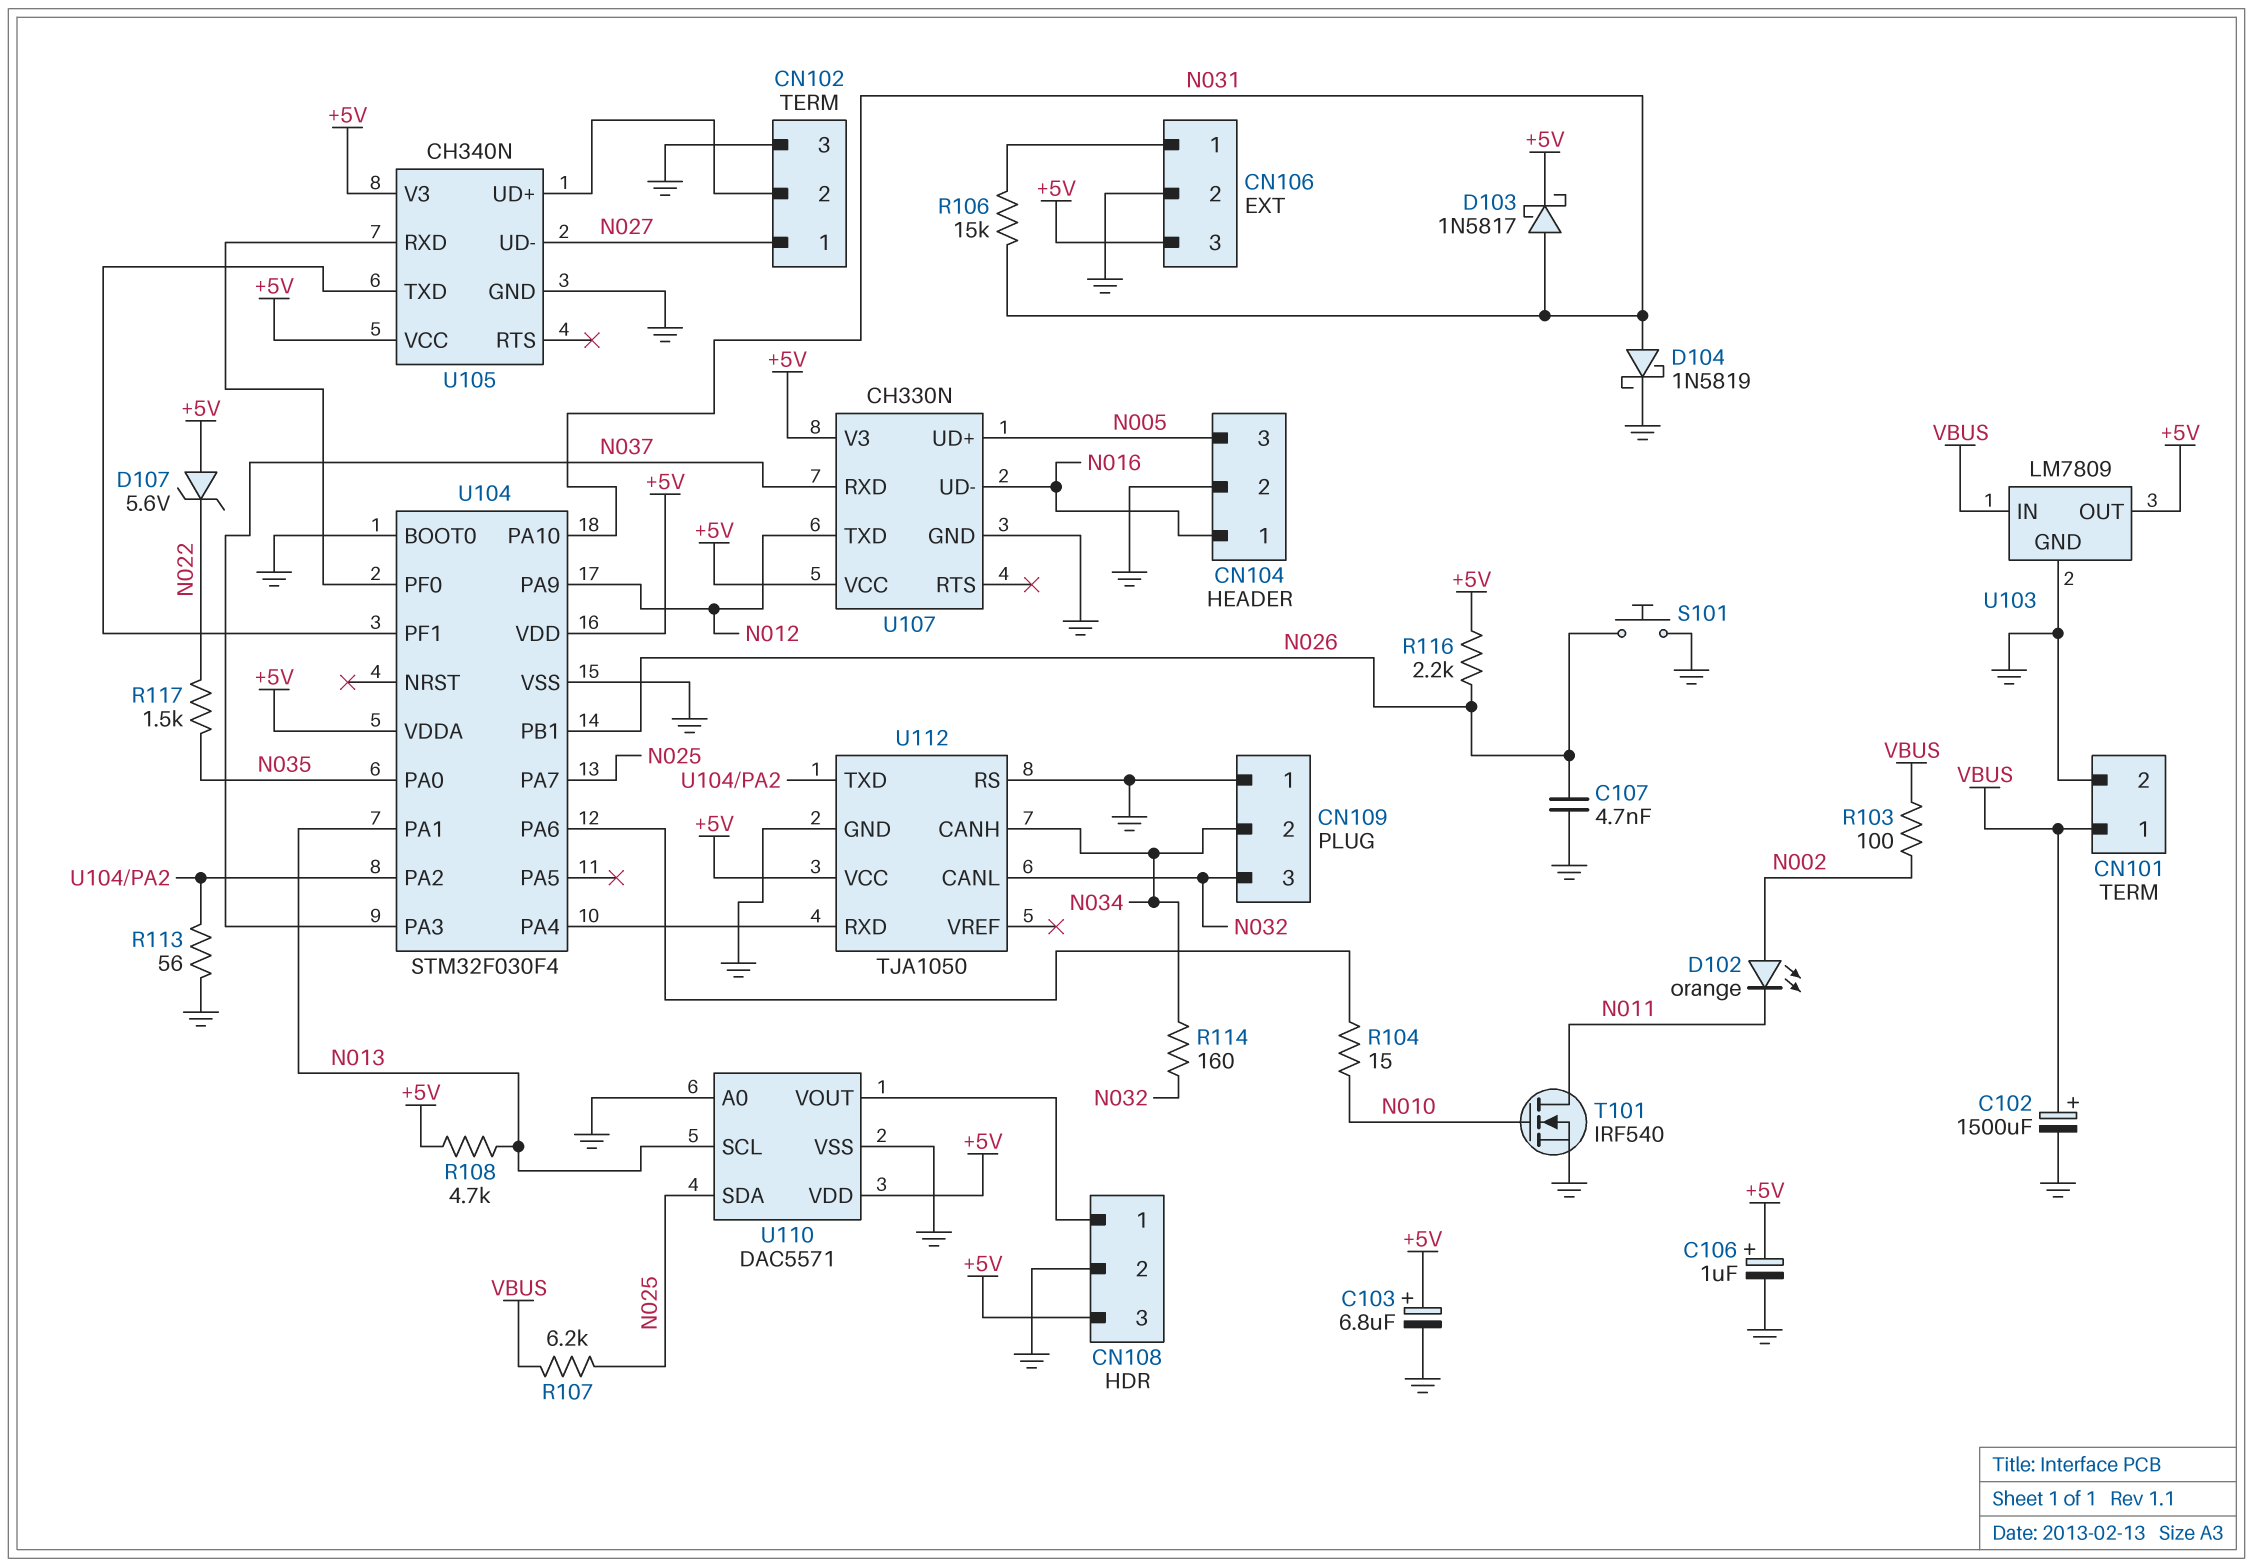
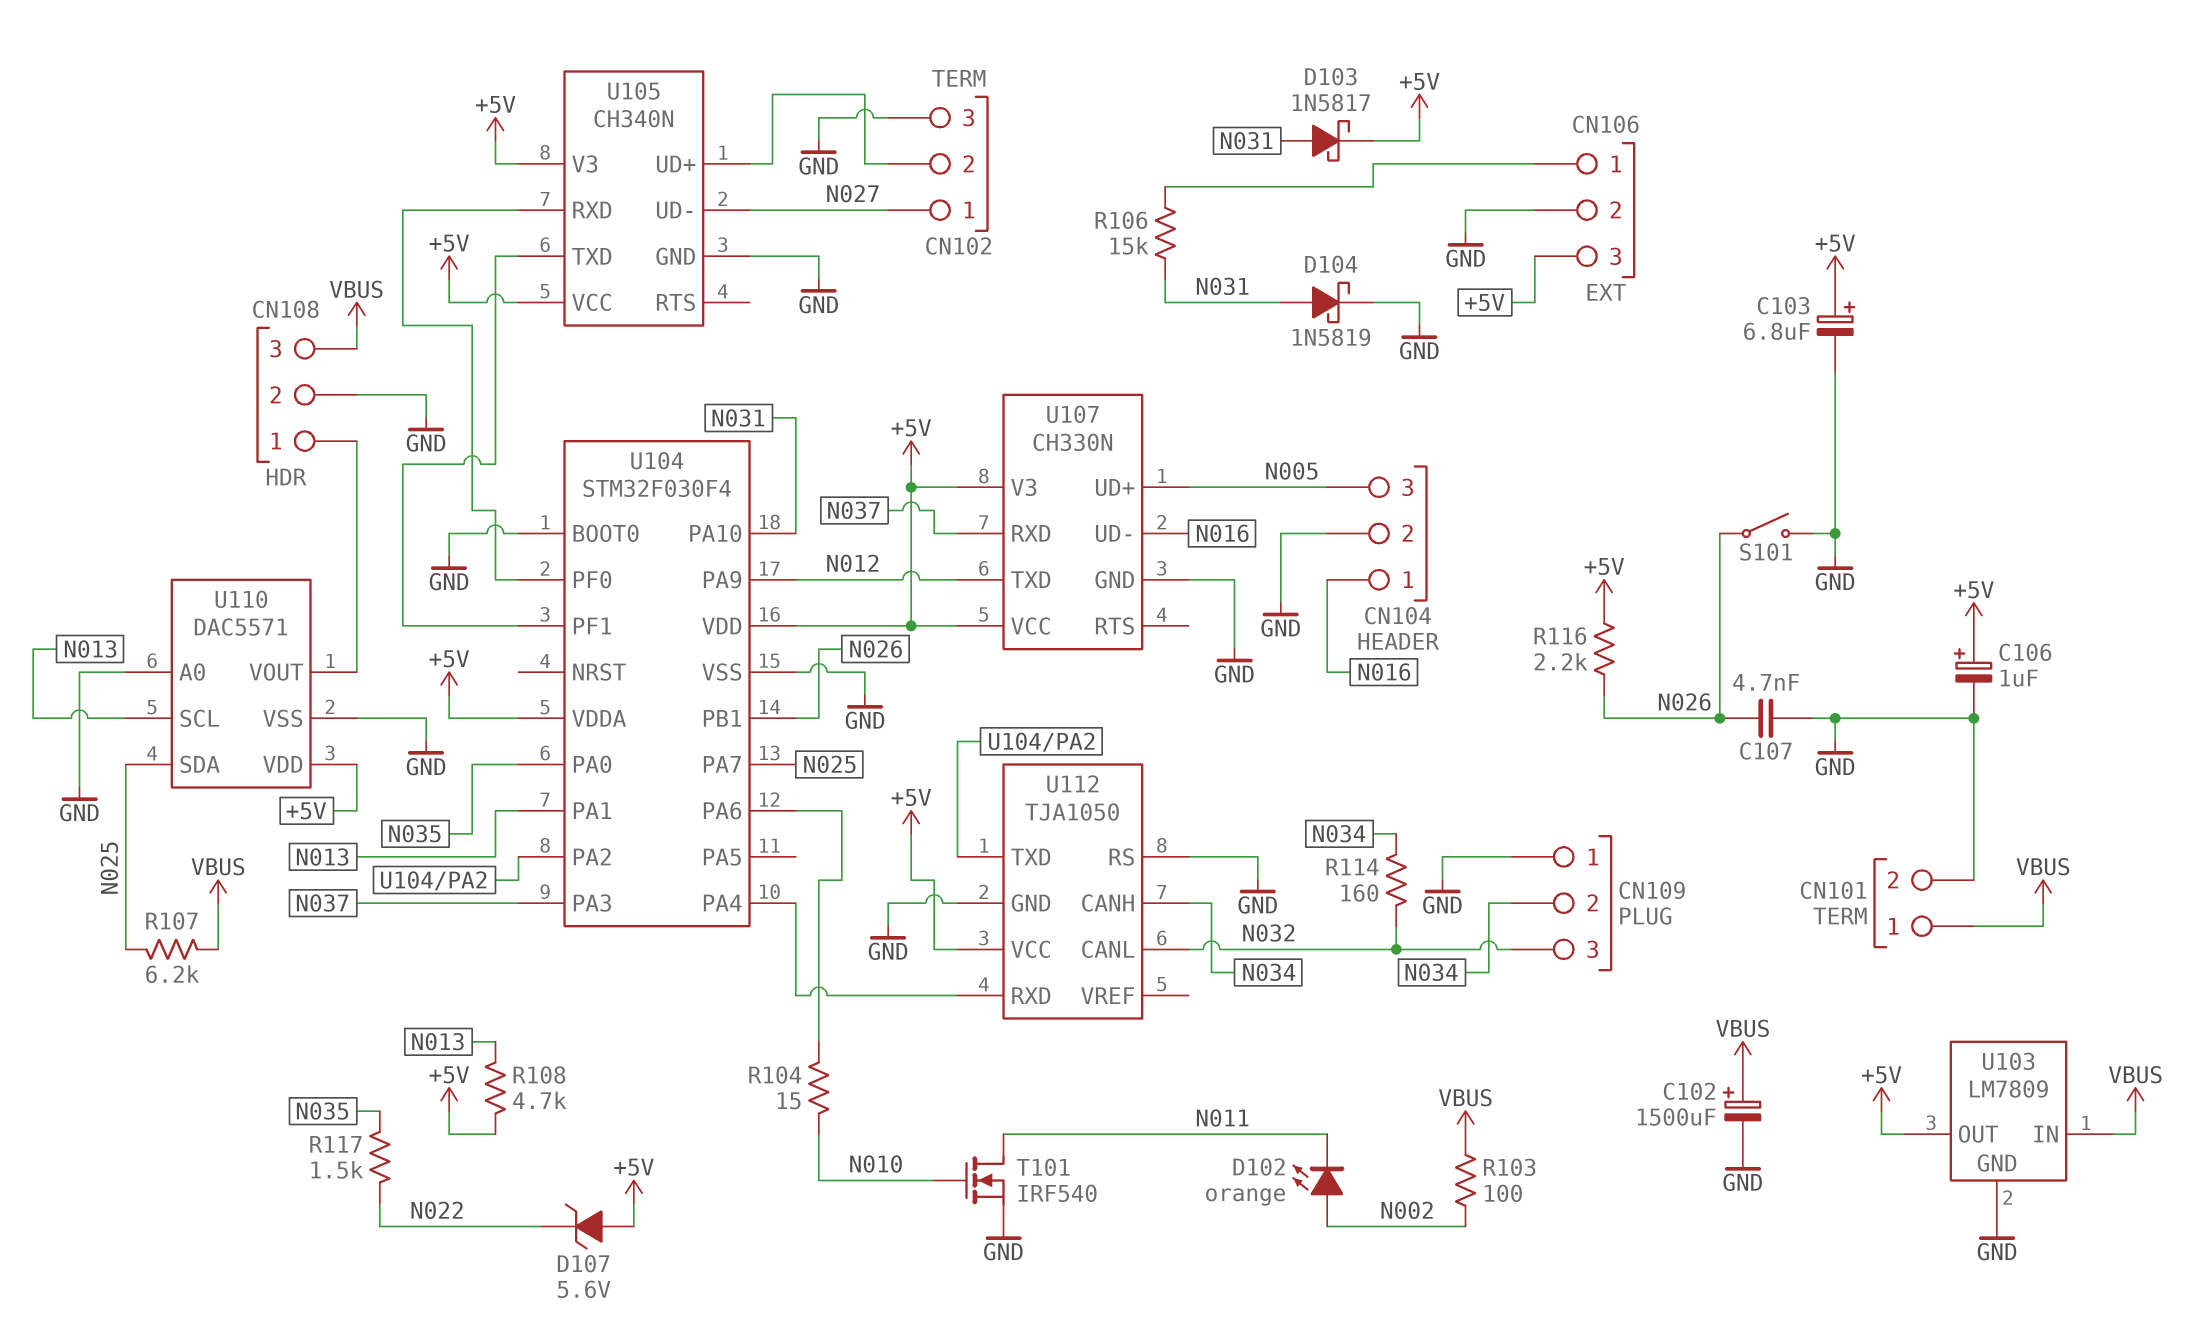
CN108 pin 3: +5V -> VBUS
R113: 56 (GND, U104/PA2) -> none
S101: button (GND, N026) -> switch (GND, N026)

